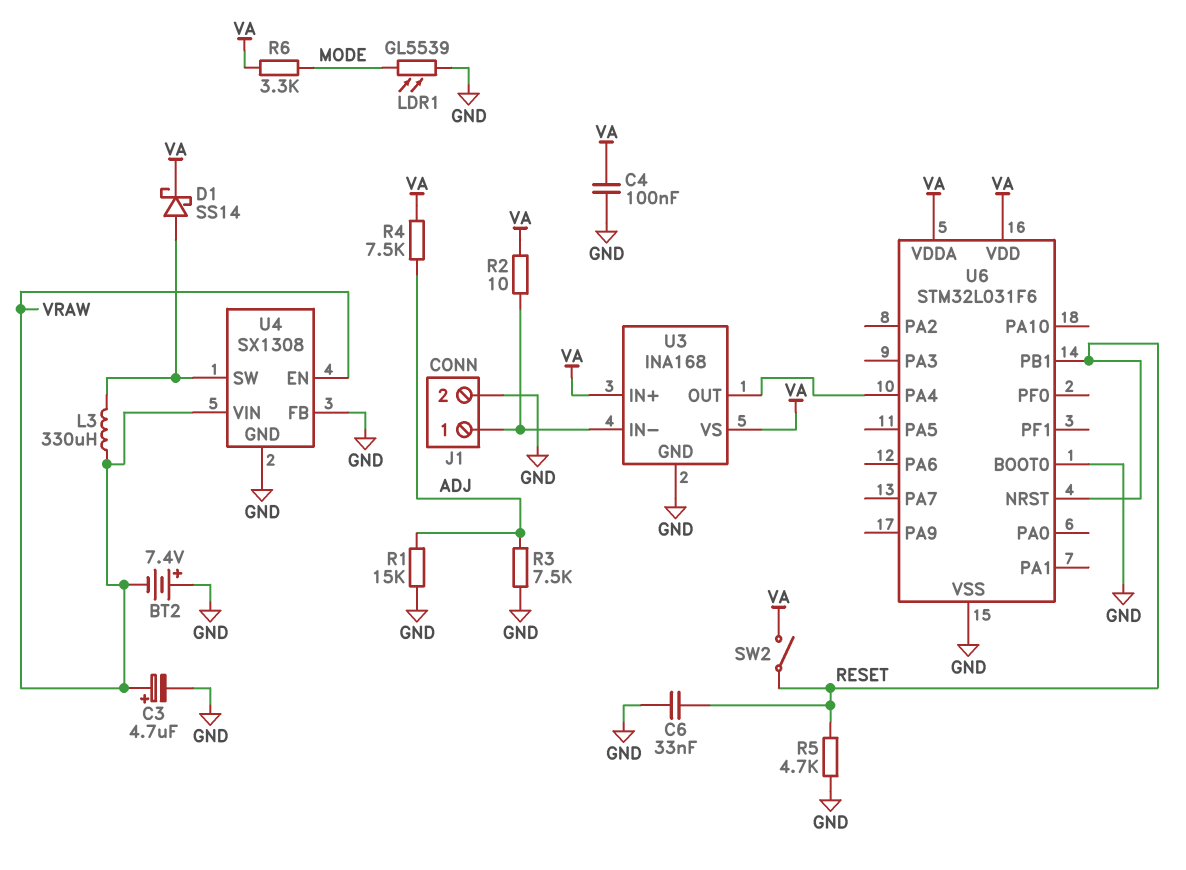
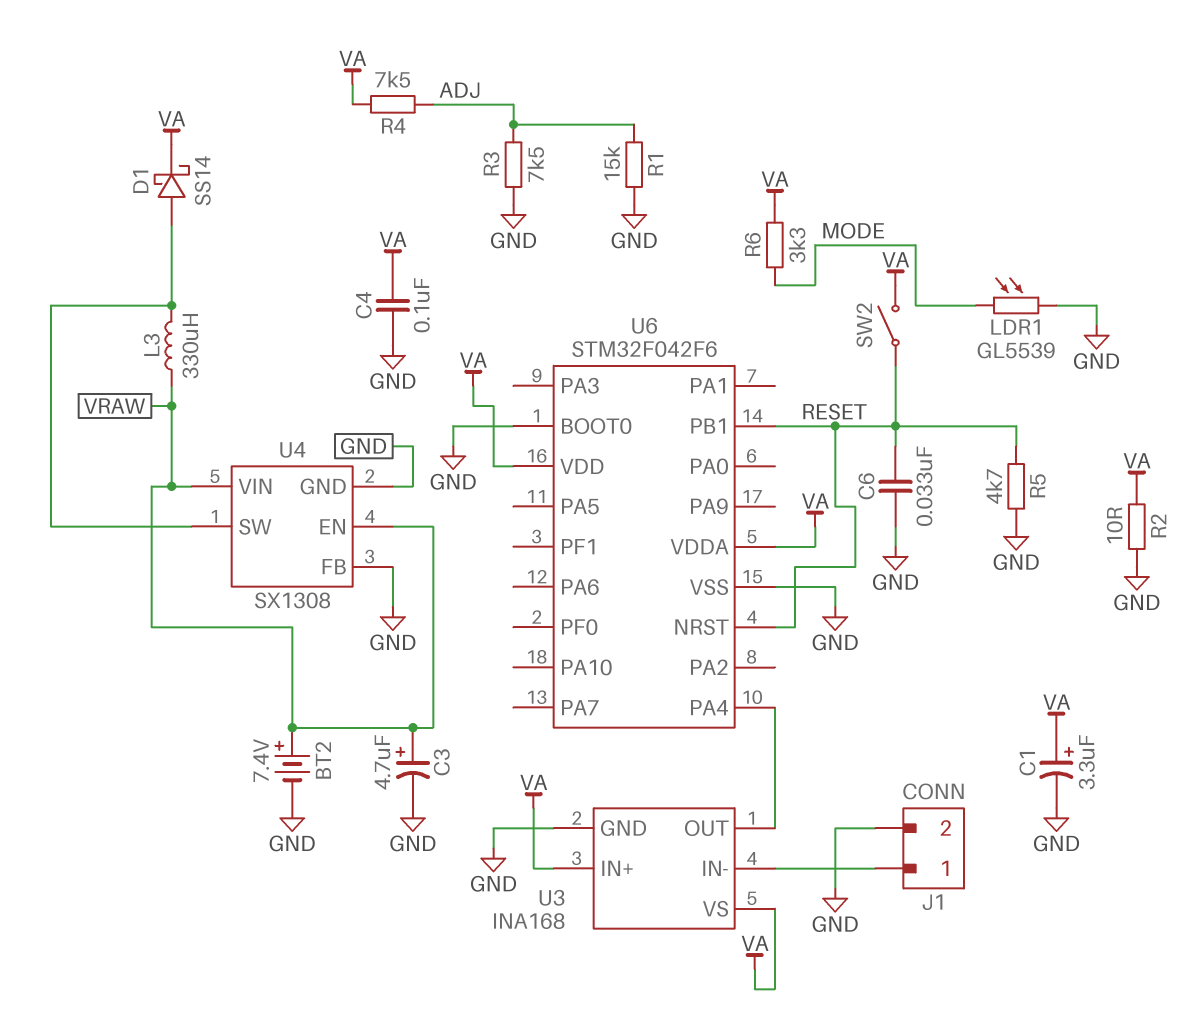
BT2: 7.4V (plus GND, minus VRAW) -> 7.4V (plus VRAW, minus GND)
C1: none -> 3.3uF (plus VA, minus GND)
R2: 10 (J1/1, VA) -> 10 (GND, VA)
U6: STM32L031F6 -> STM32F042F6

